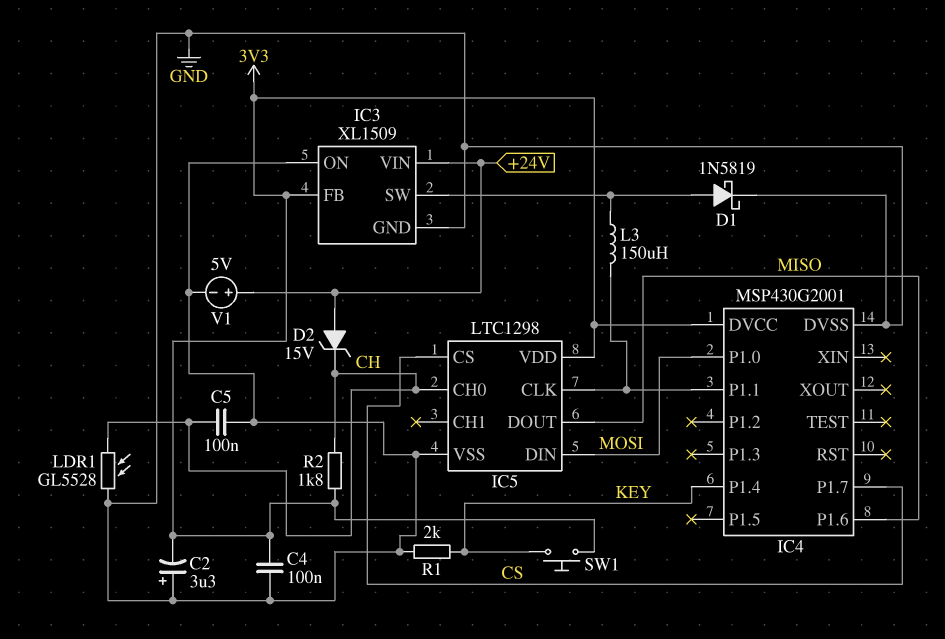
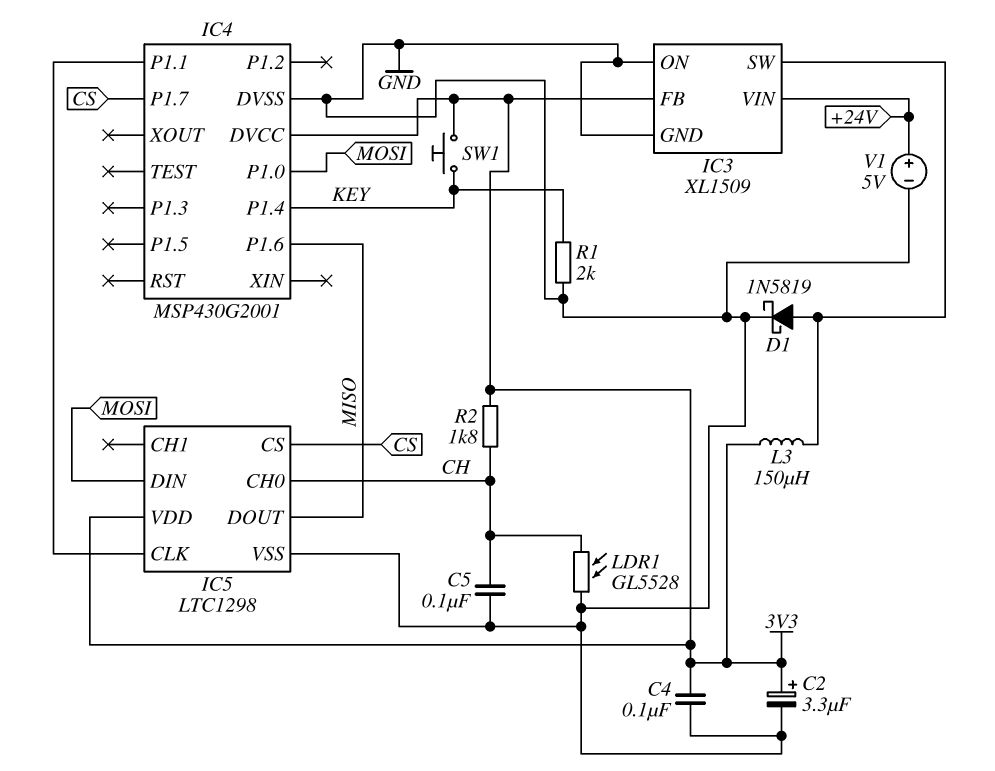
C2: 3.3uF (plus GND, minus 3V3) -> 3.3uF (plus 3V3, minus GND)
D2: zener 15V (A +24V, K CH) -> none
L3: 150uH (IC3/SW, IC4/P1.1) -> 150uH (3V3, IC3/SW)

